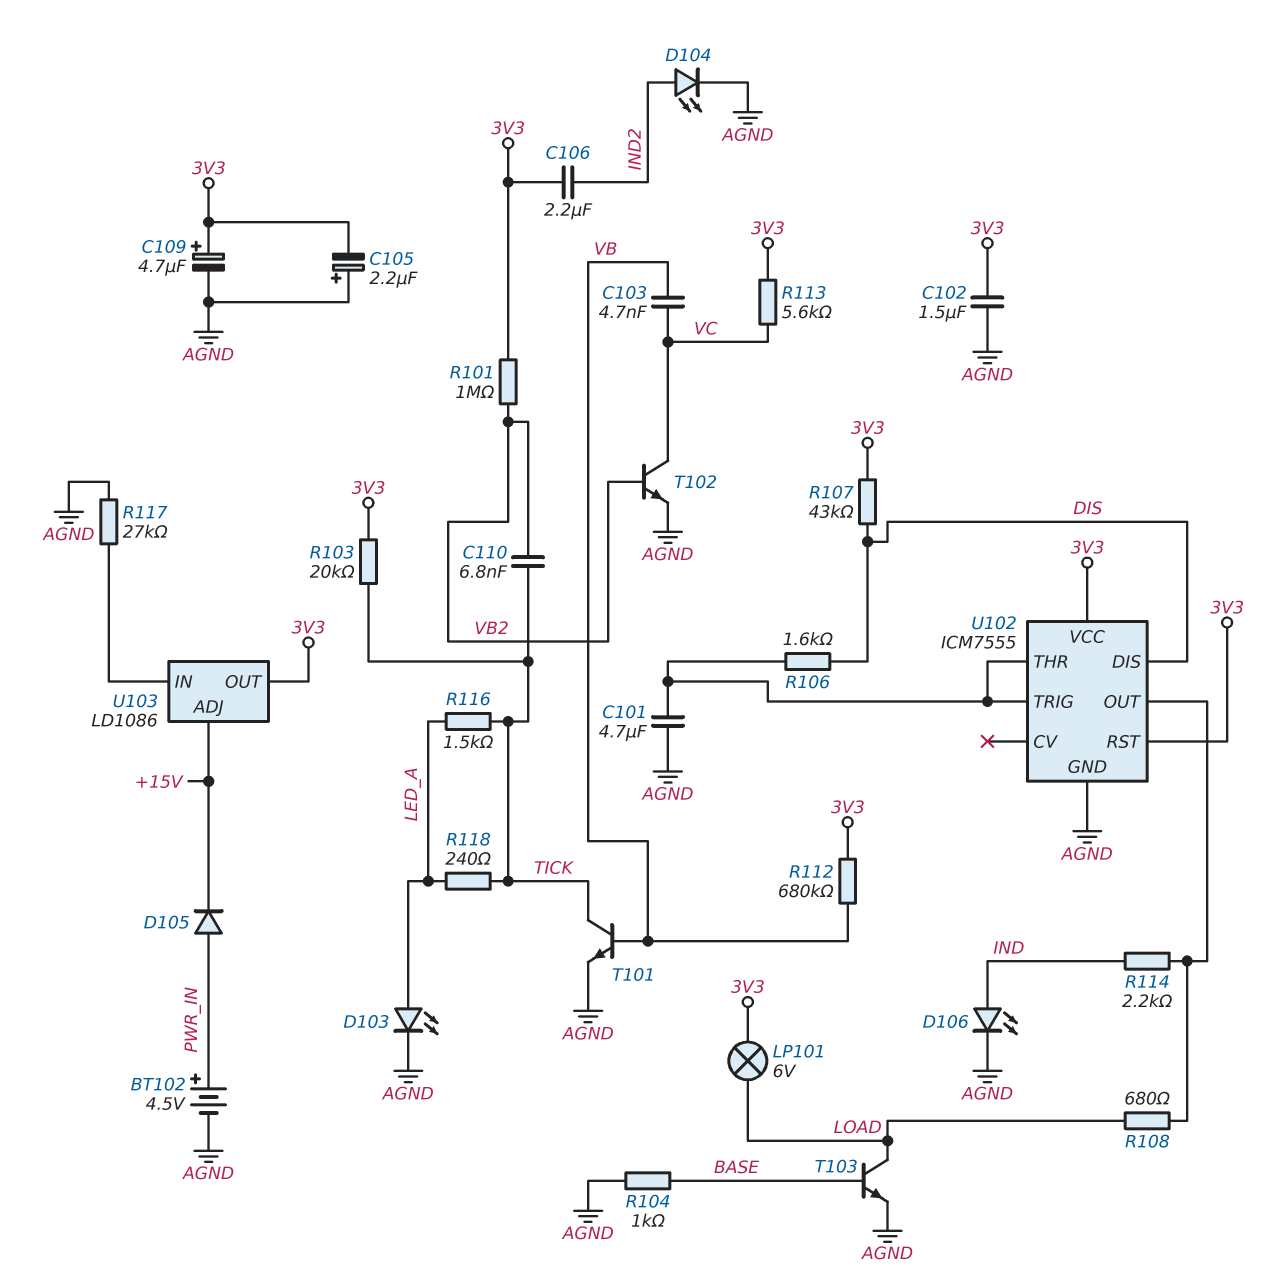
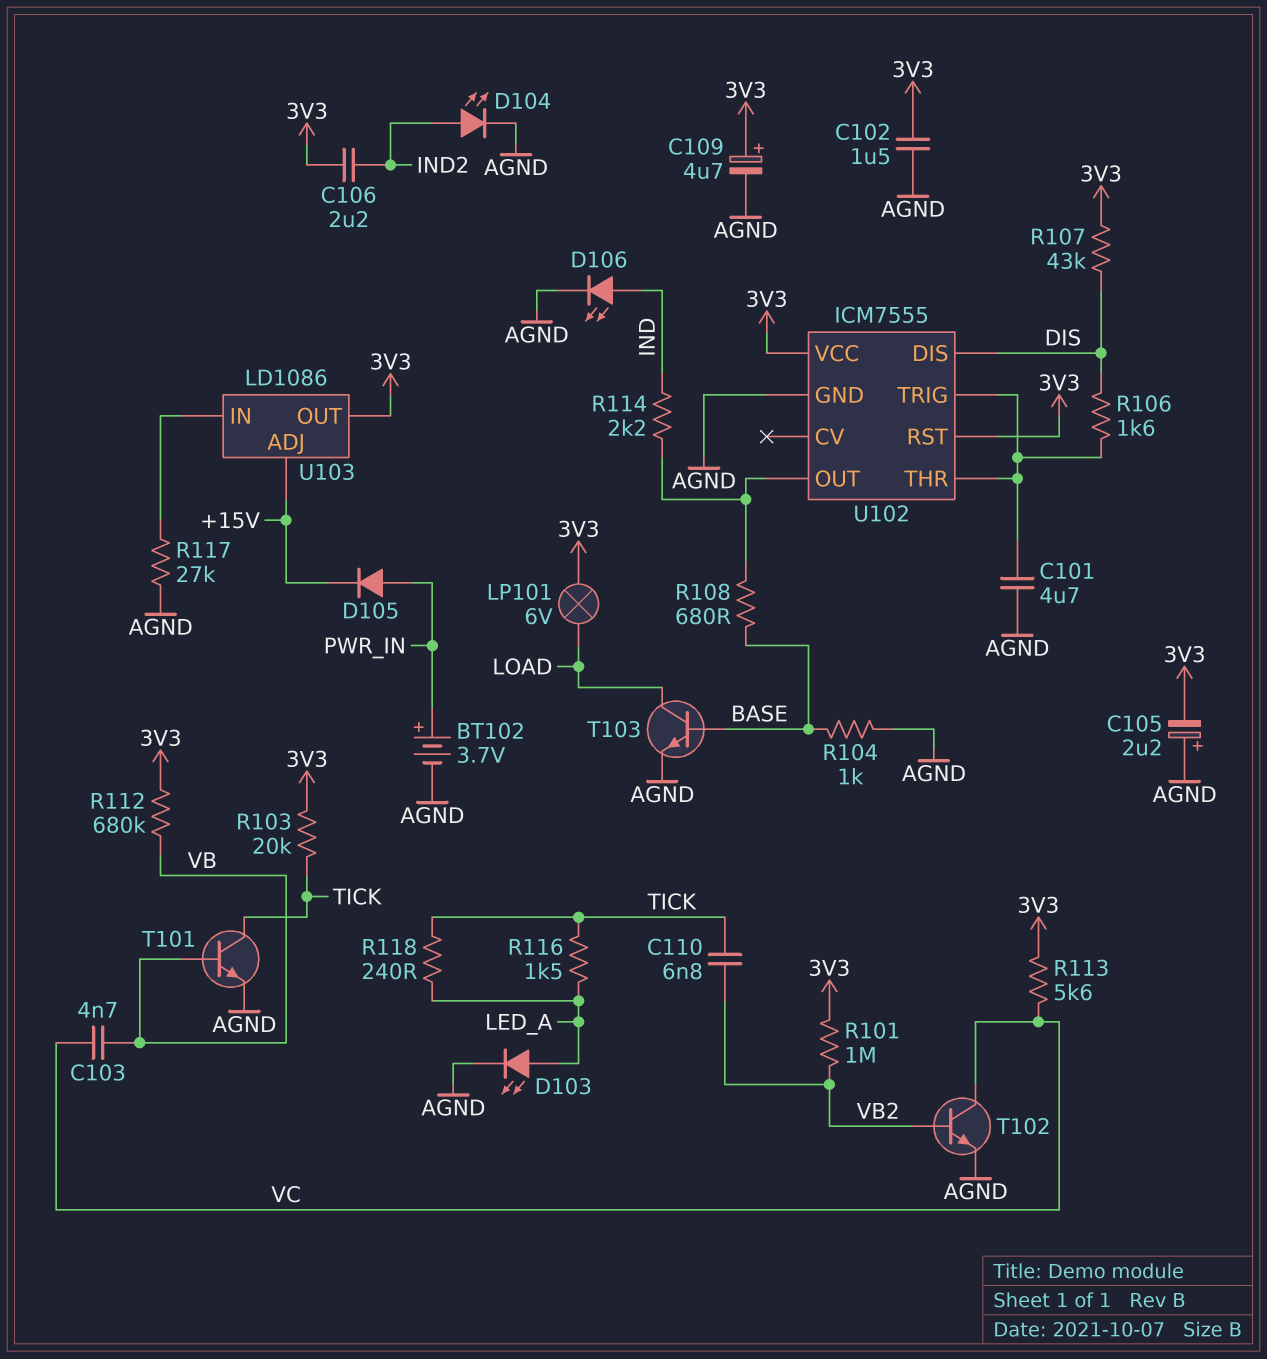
BT102: 4.5V (plus PWR_IN, minus AGND) -> 3.7V (plus PWR_IN, minus AGND)
R108: 680 (LOAD, U102/OUT) -> 680 (BASE, U102/OUT)

